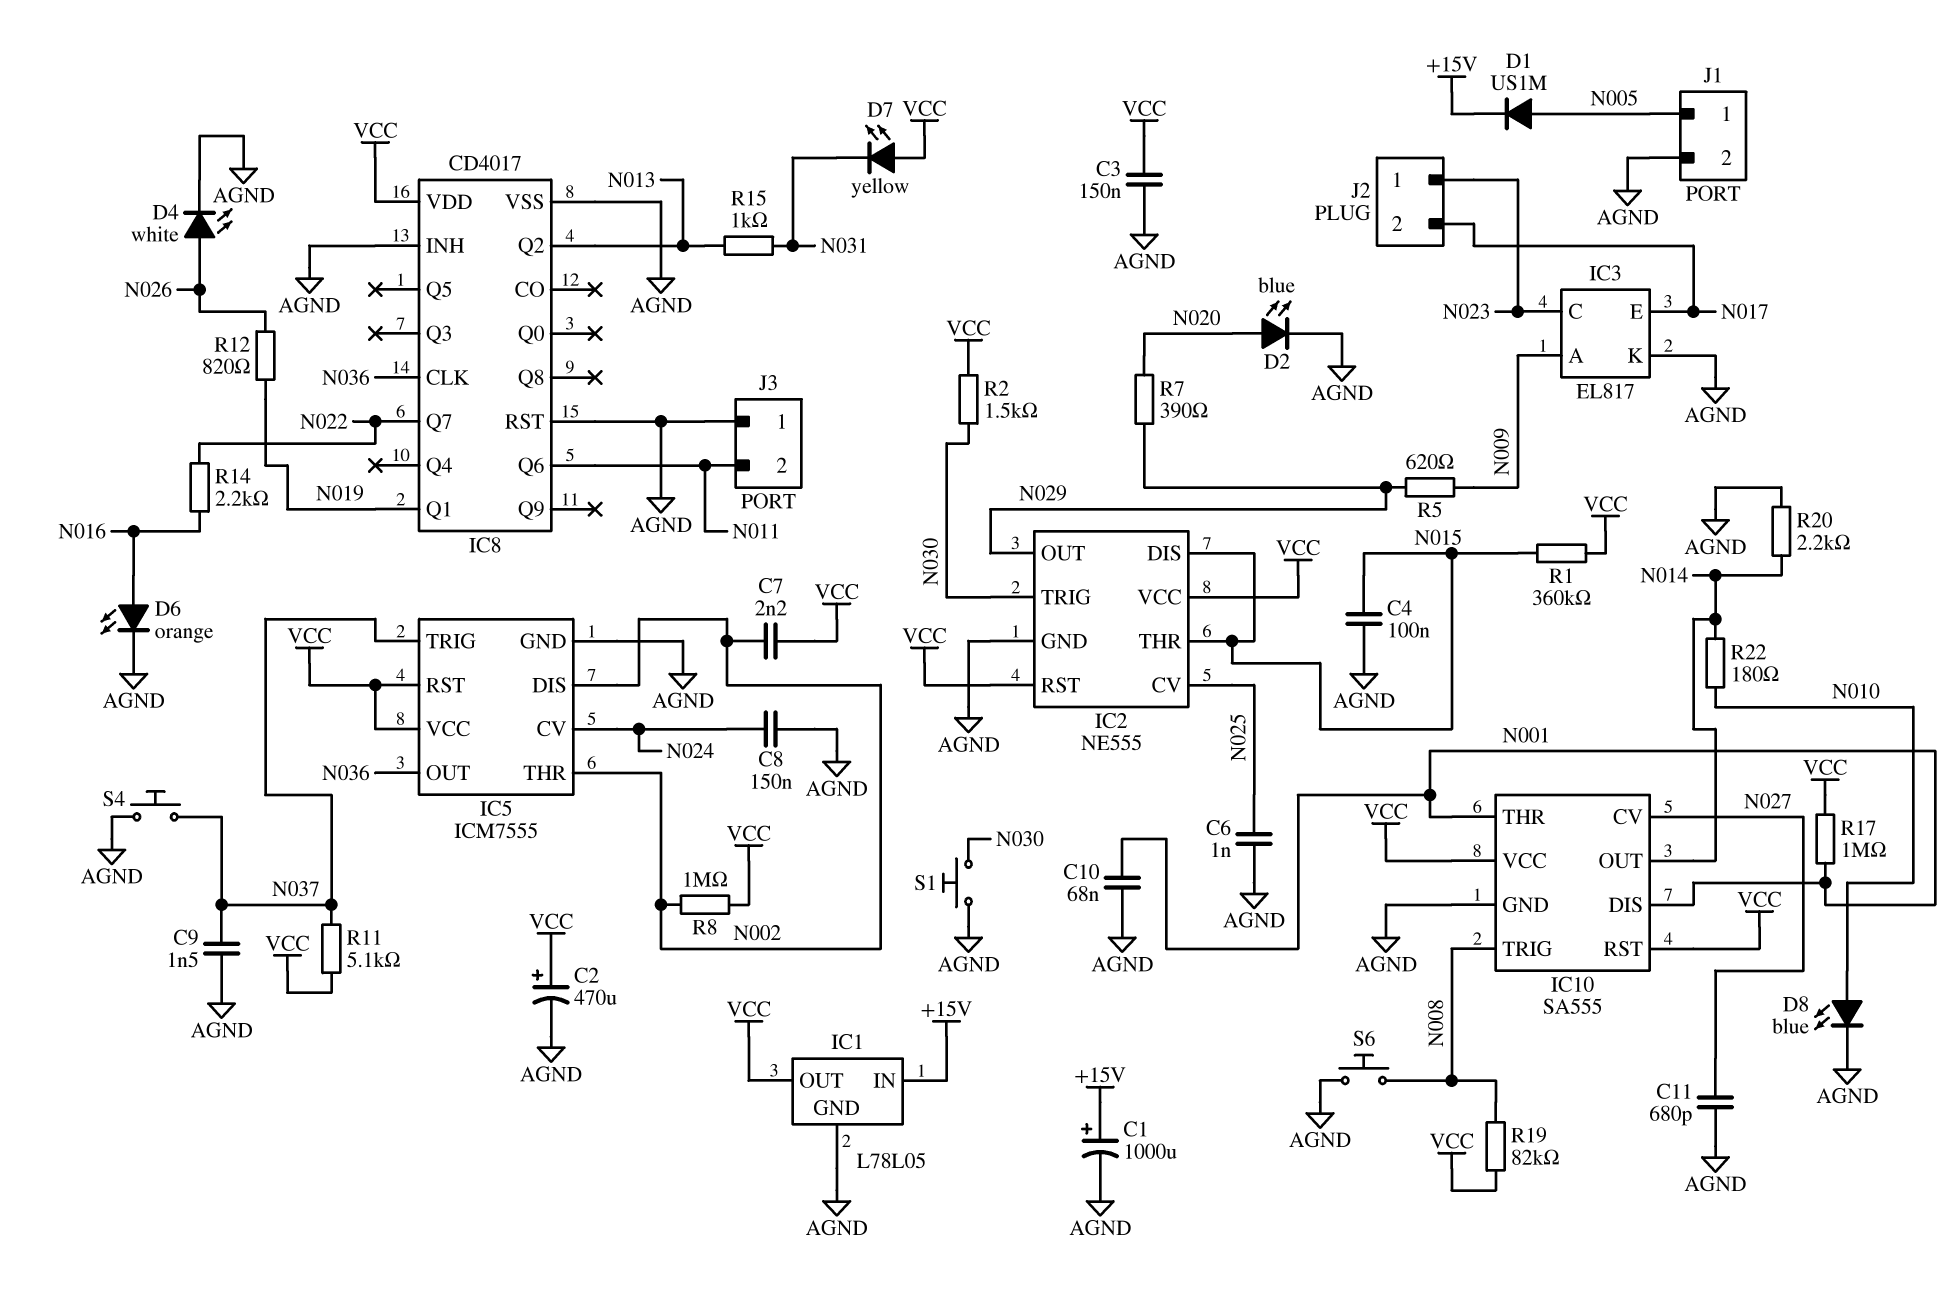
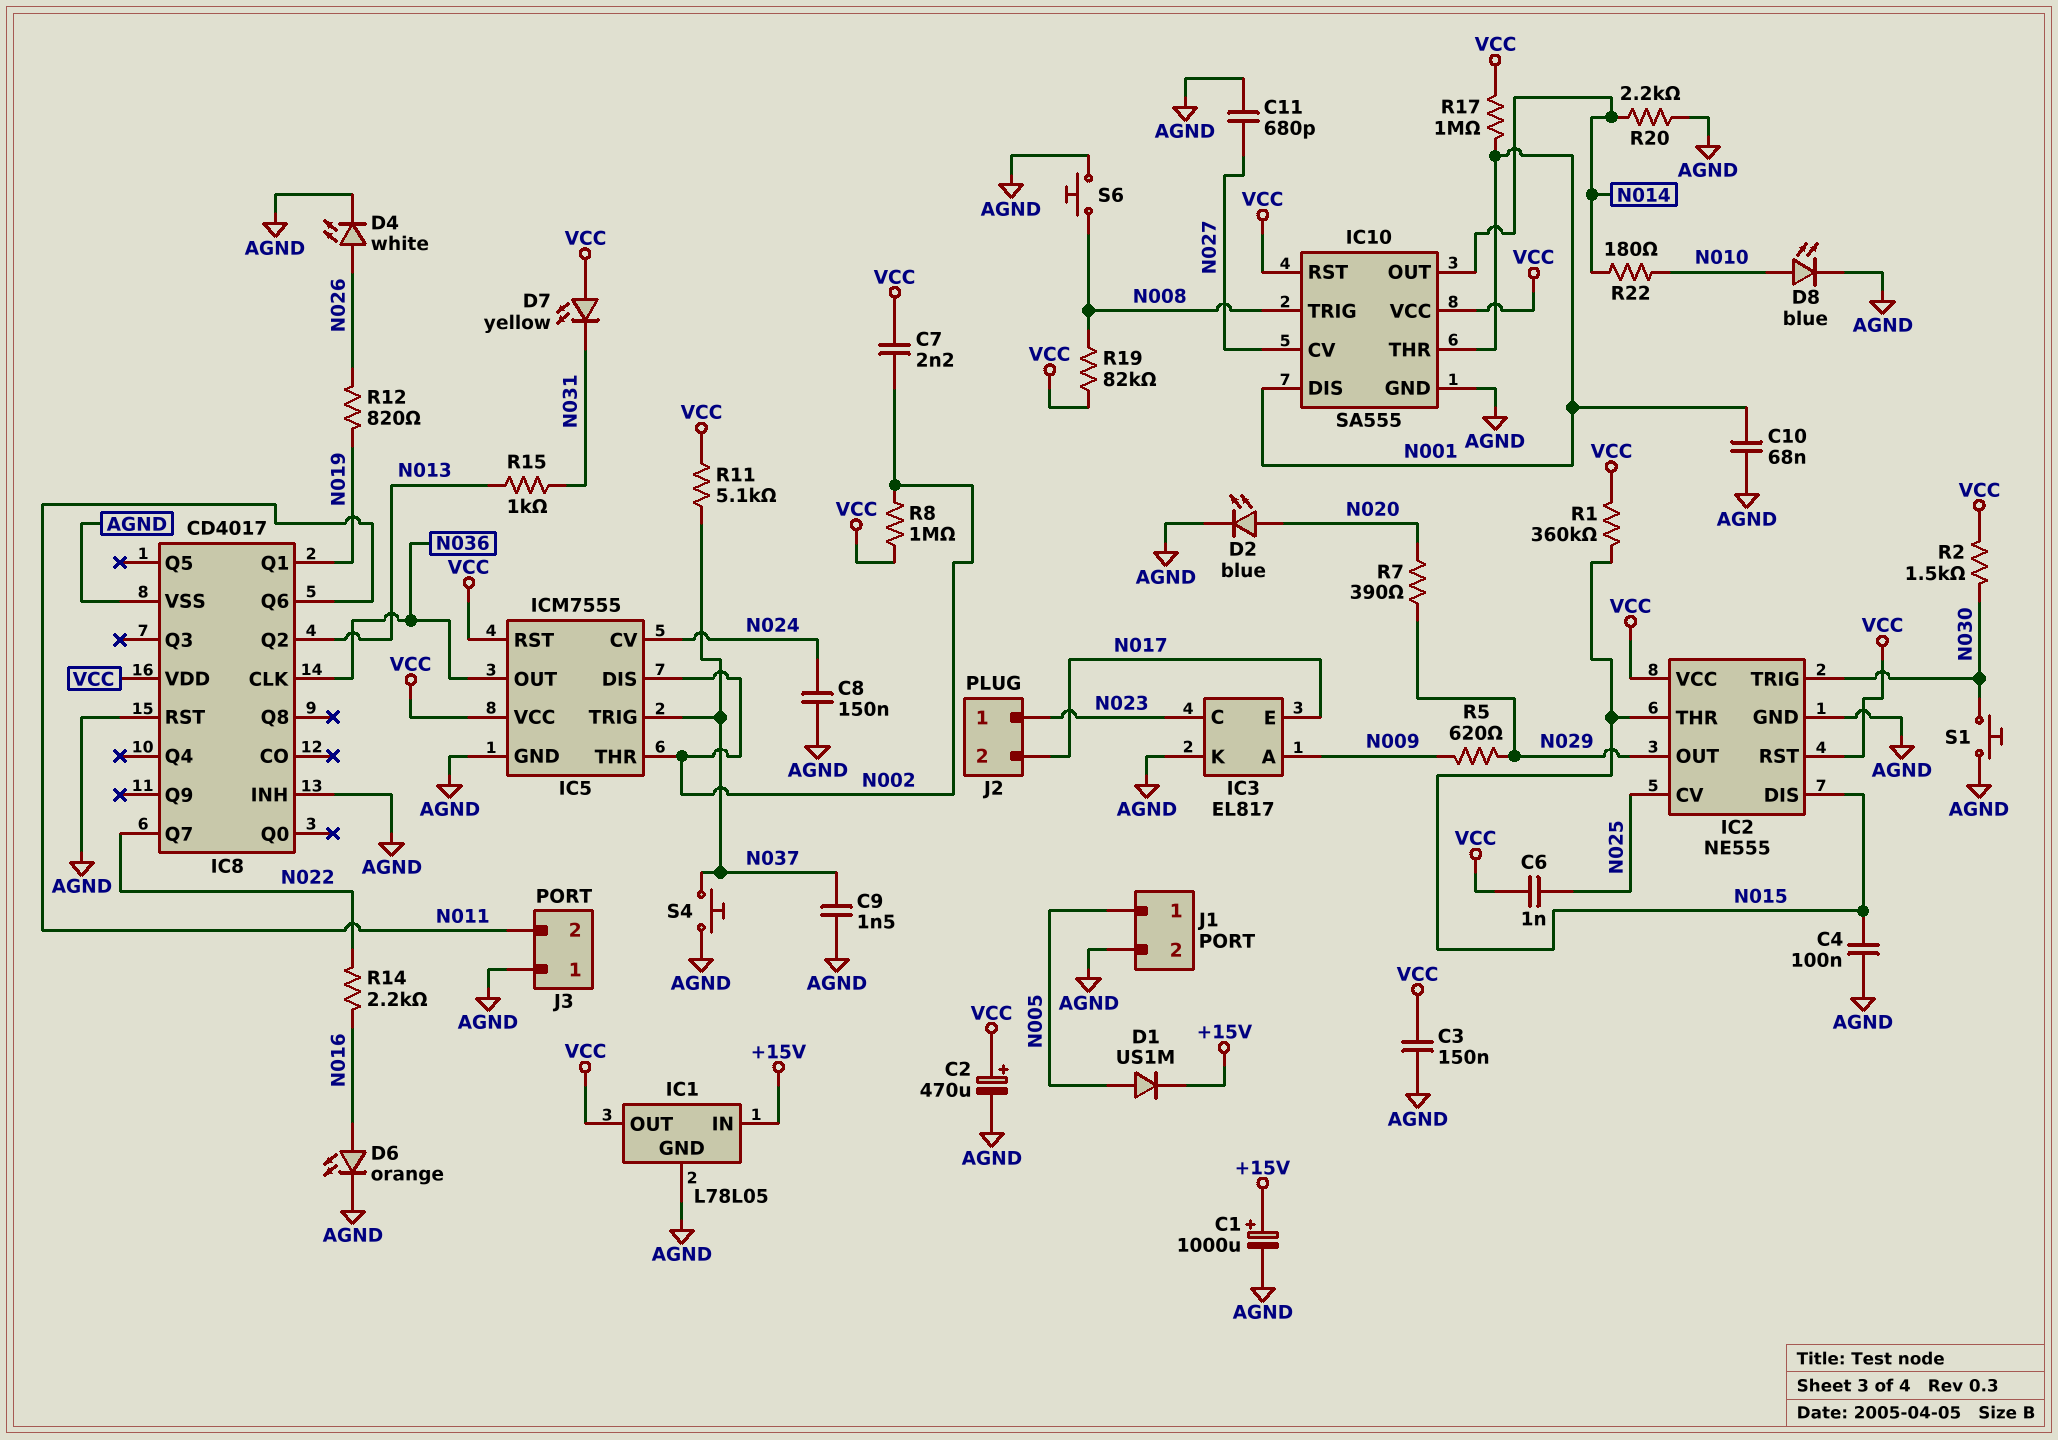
C6: 1nF (AGND, N025) -> 1nF (N025, VCC)

